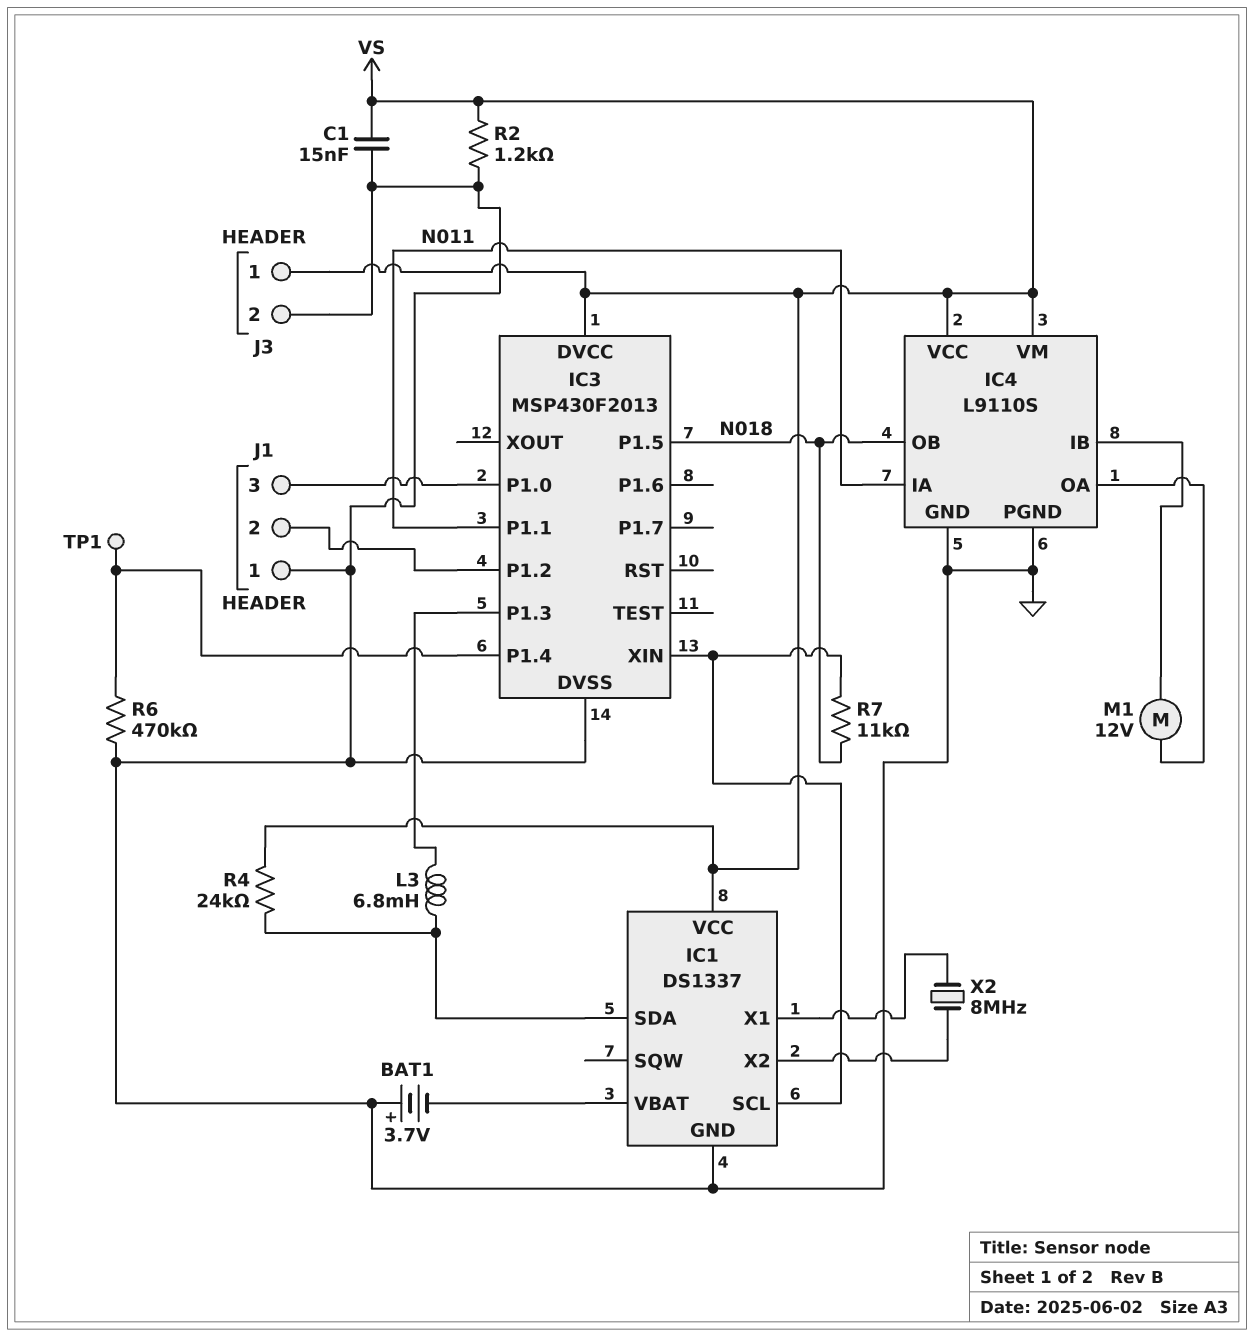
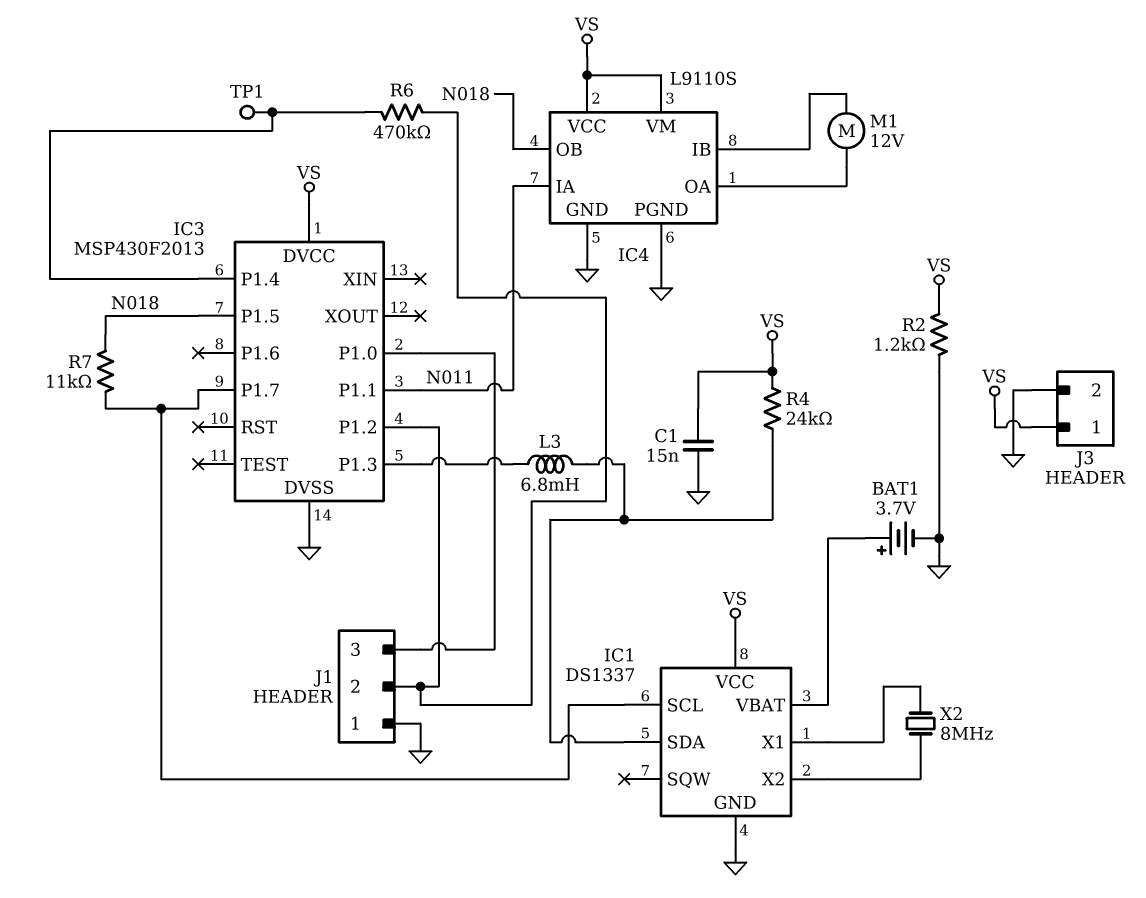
BAT1: 3.7V (plus GND, minus IC1/VBAT) -> 3.7V (plus IC1/VBAT, minus GND)
IC3 pin P1.7: none -> IC1/SCL
IC3 pin XIN: IC1/SCL -> none
R6: 470k (GND, IC3/P1.4) -> 470k (IC3/P1.2, IC3/P1.4)

